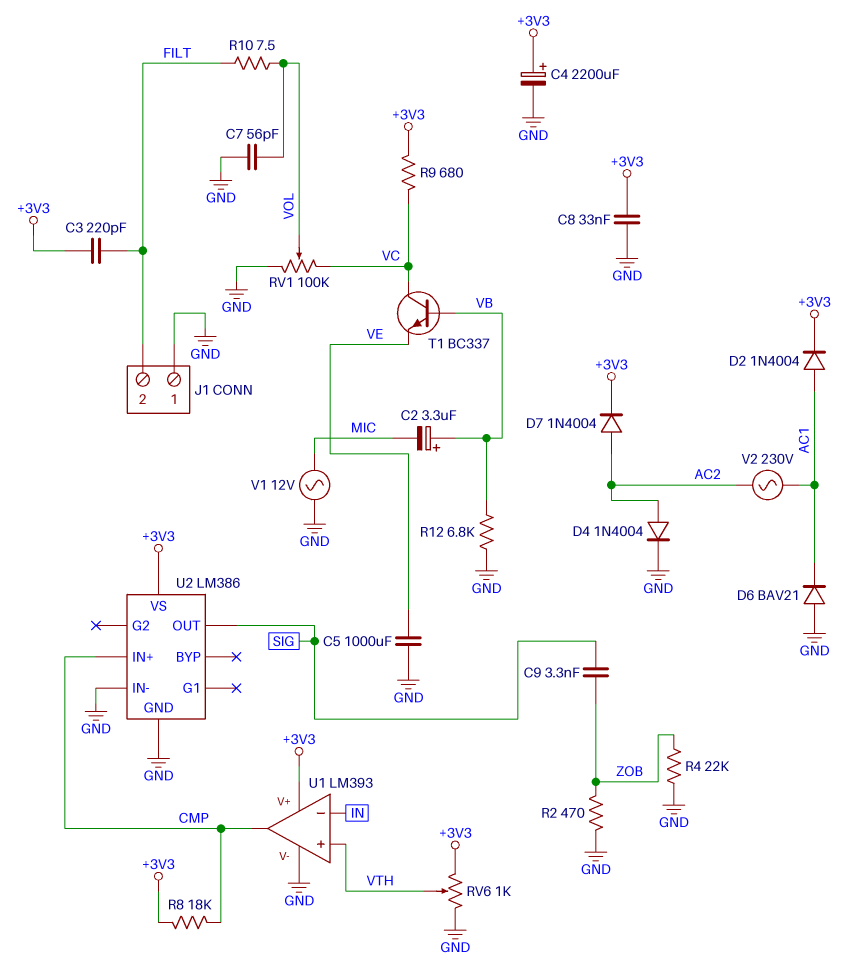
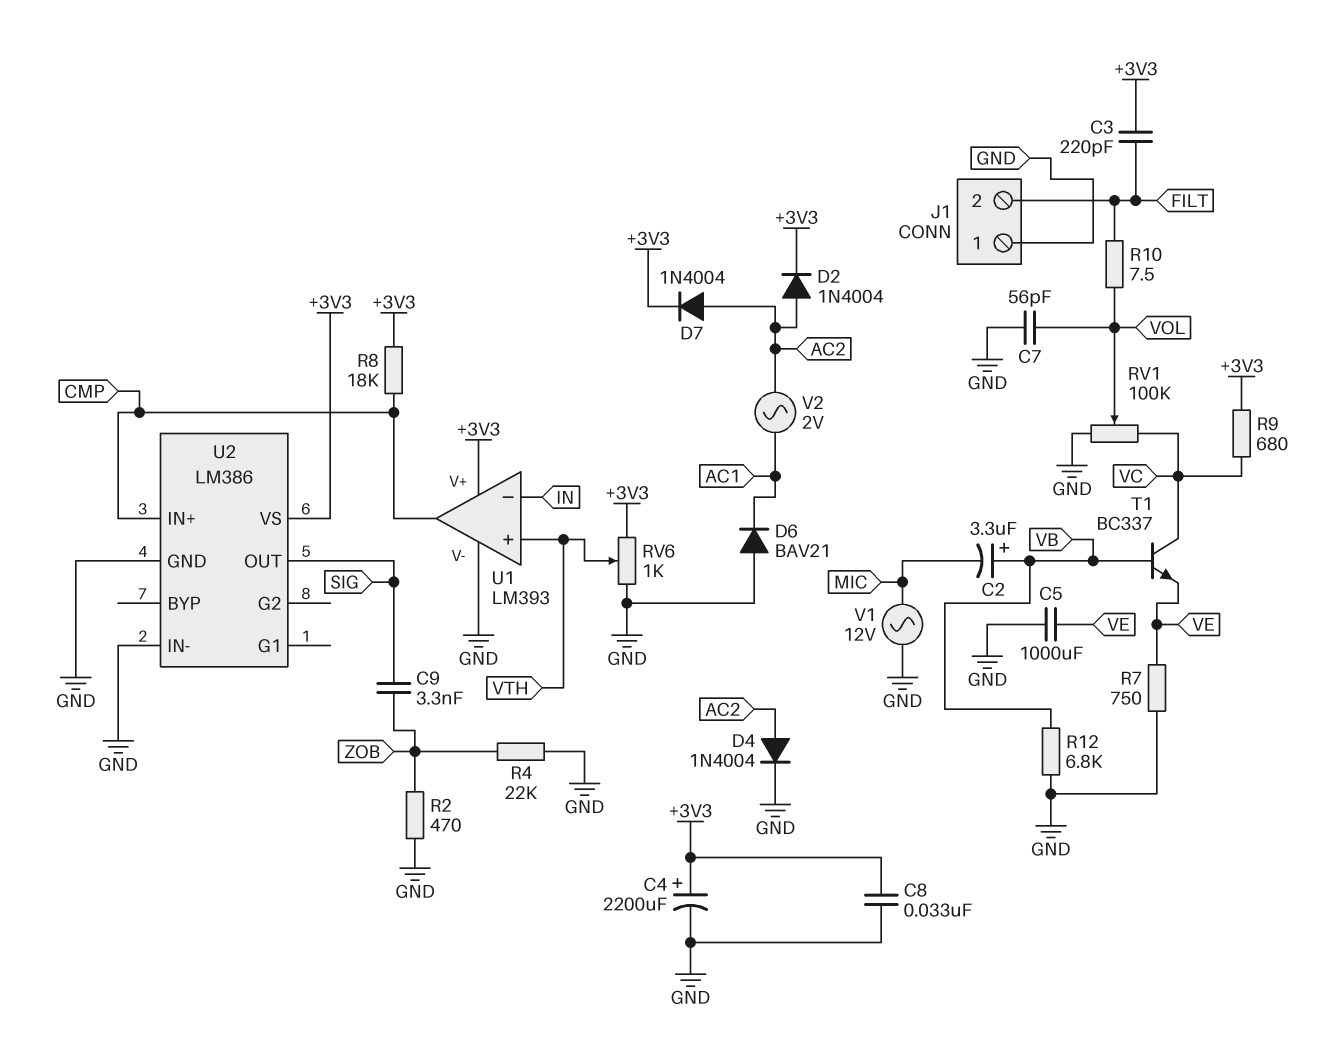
D2: diode 1N4004 (A AC1, K +3V3) -> diode 1N4004 (A AC2, K +3V3)
R7: none -> 750 (GND, VE)
V2: AC 230V (AC1, AC2) -> AC 2V (AC1, AC2)

